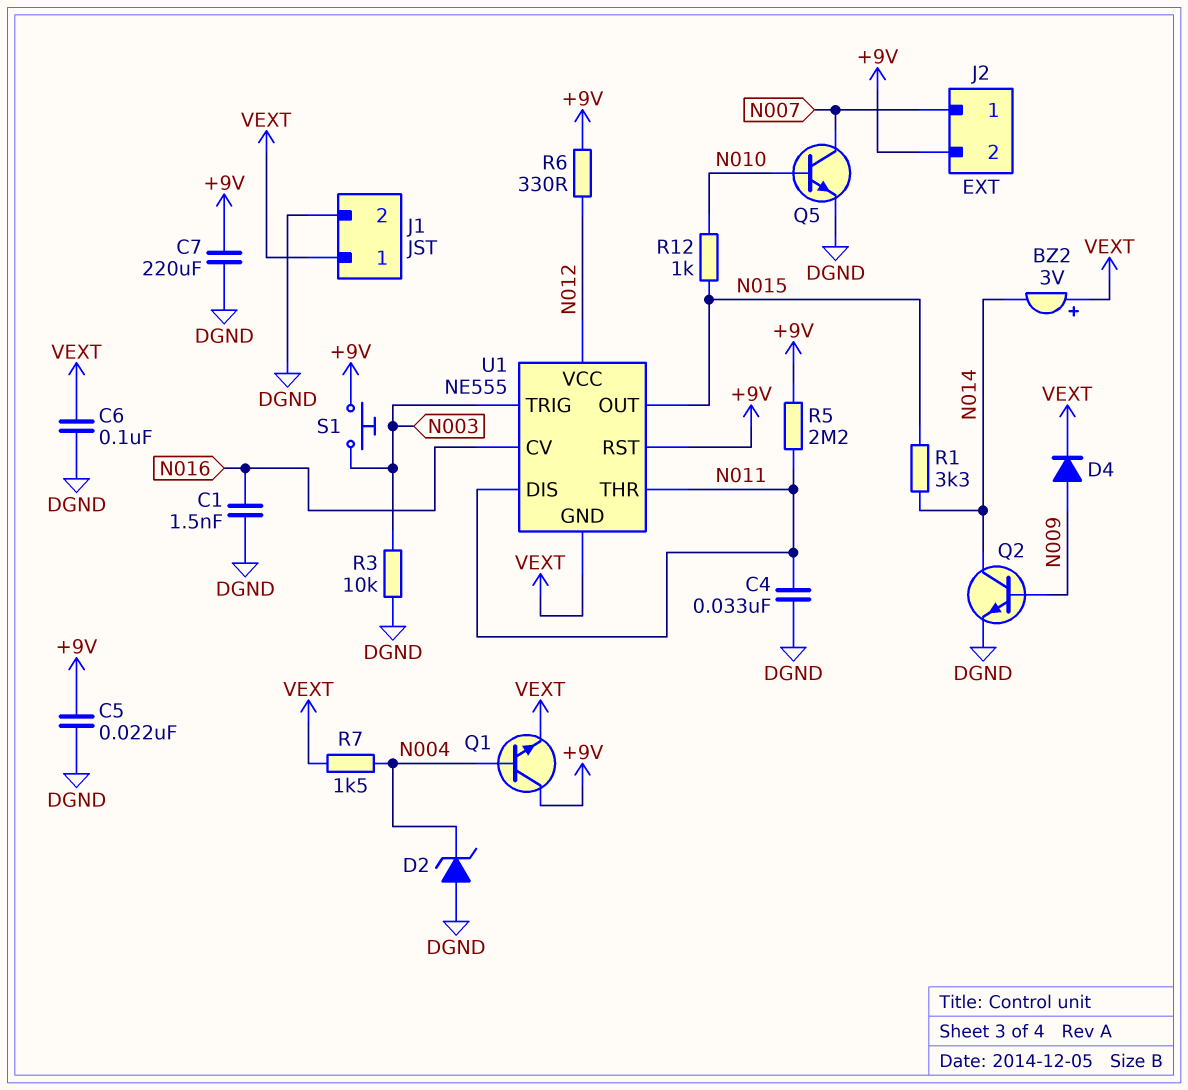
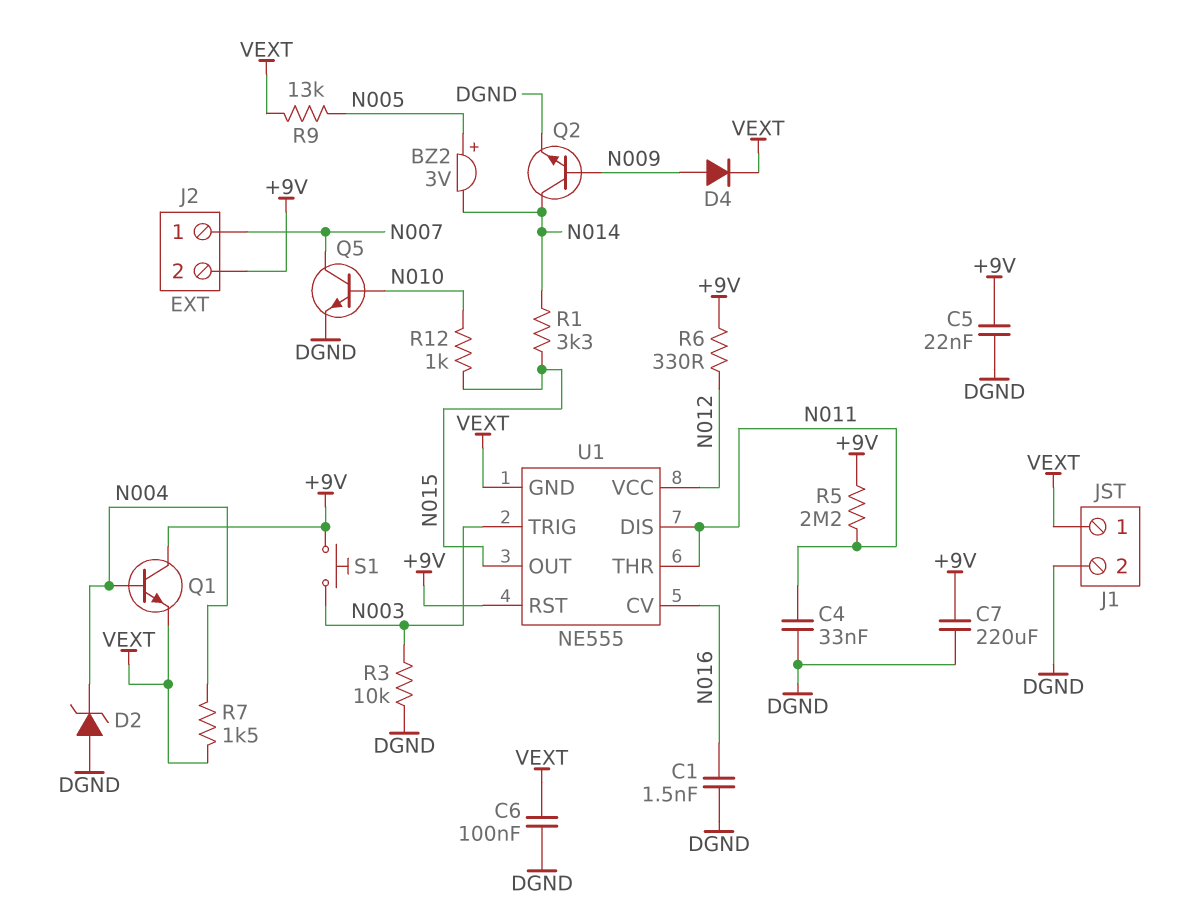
BZ2: buzzer 3V (plus VEXT, minus N014) -> buzzer 3V (plus N005, minus N014)
R9: none -> 13k (N005, VEXT)

